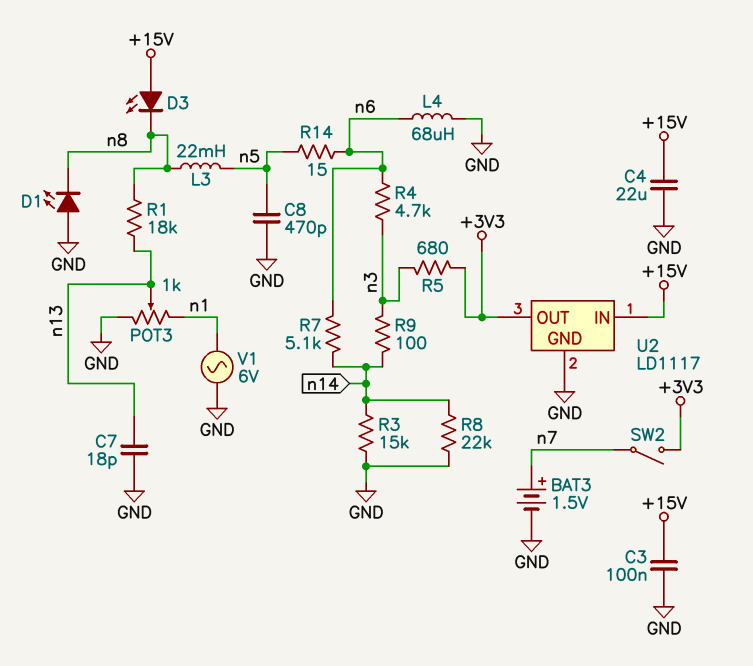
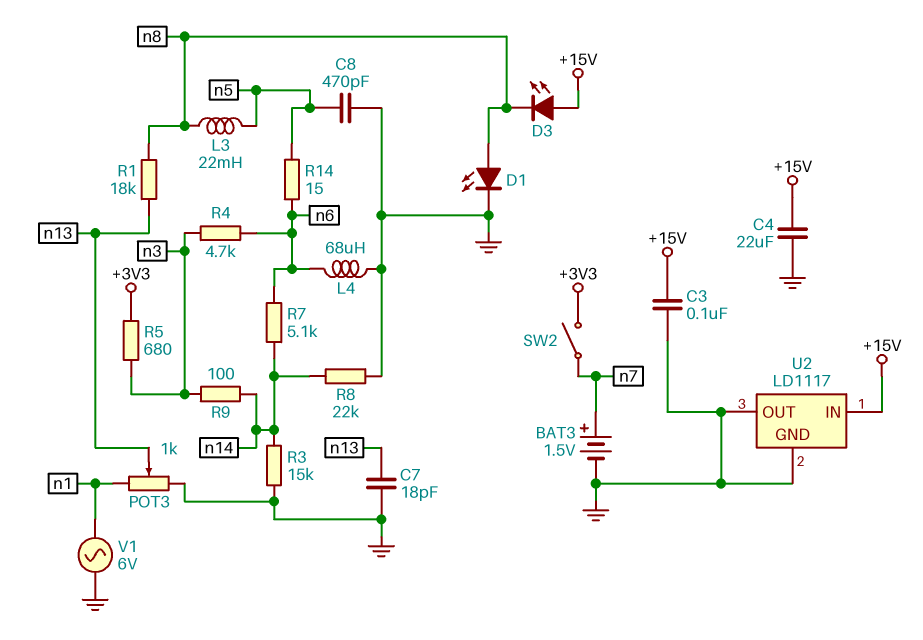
D1: LED (A GND, K n8) -> LED (A n8, K GND)
U2 pin OUT: +3V3 -> GND

